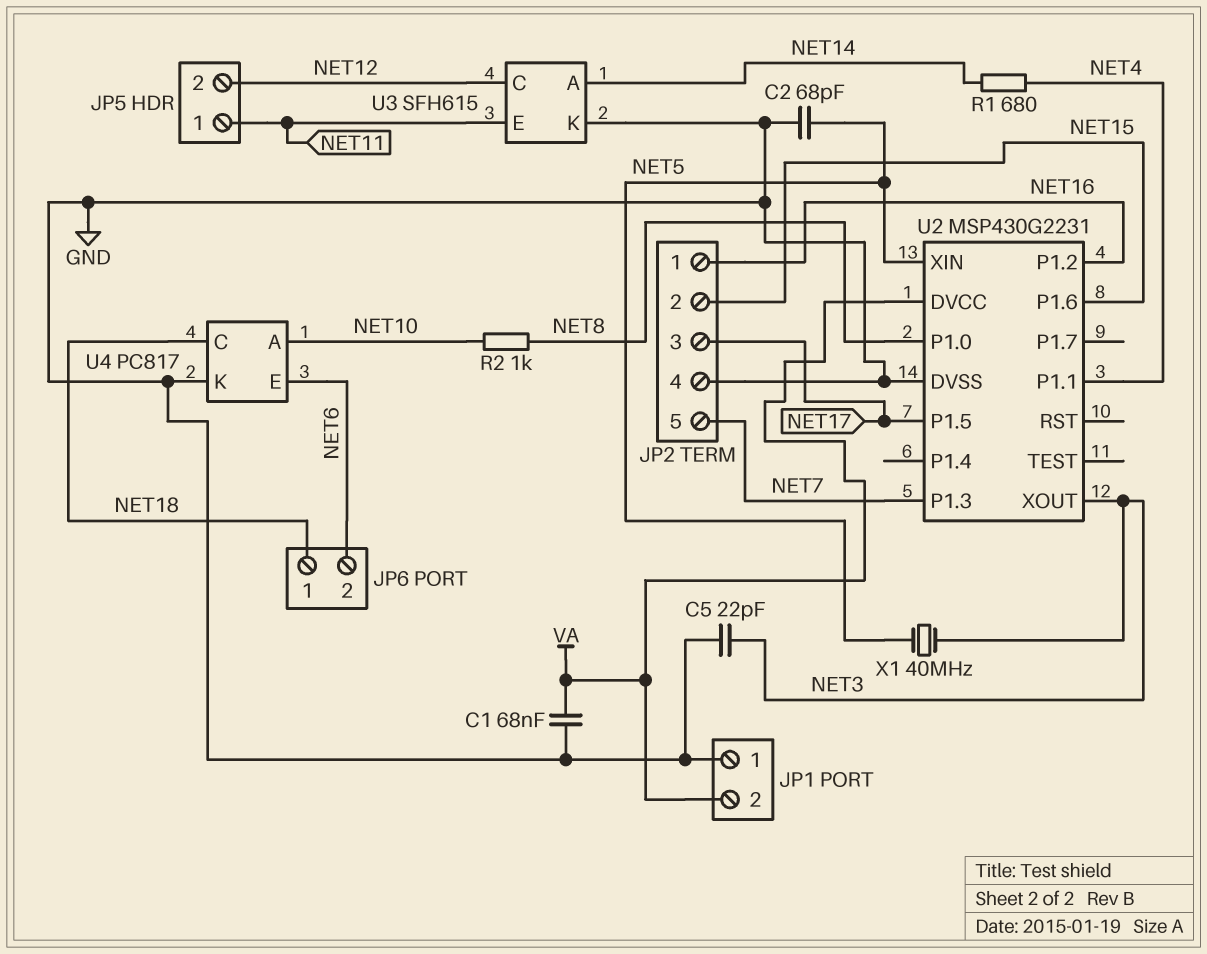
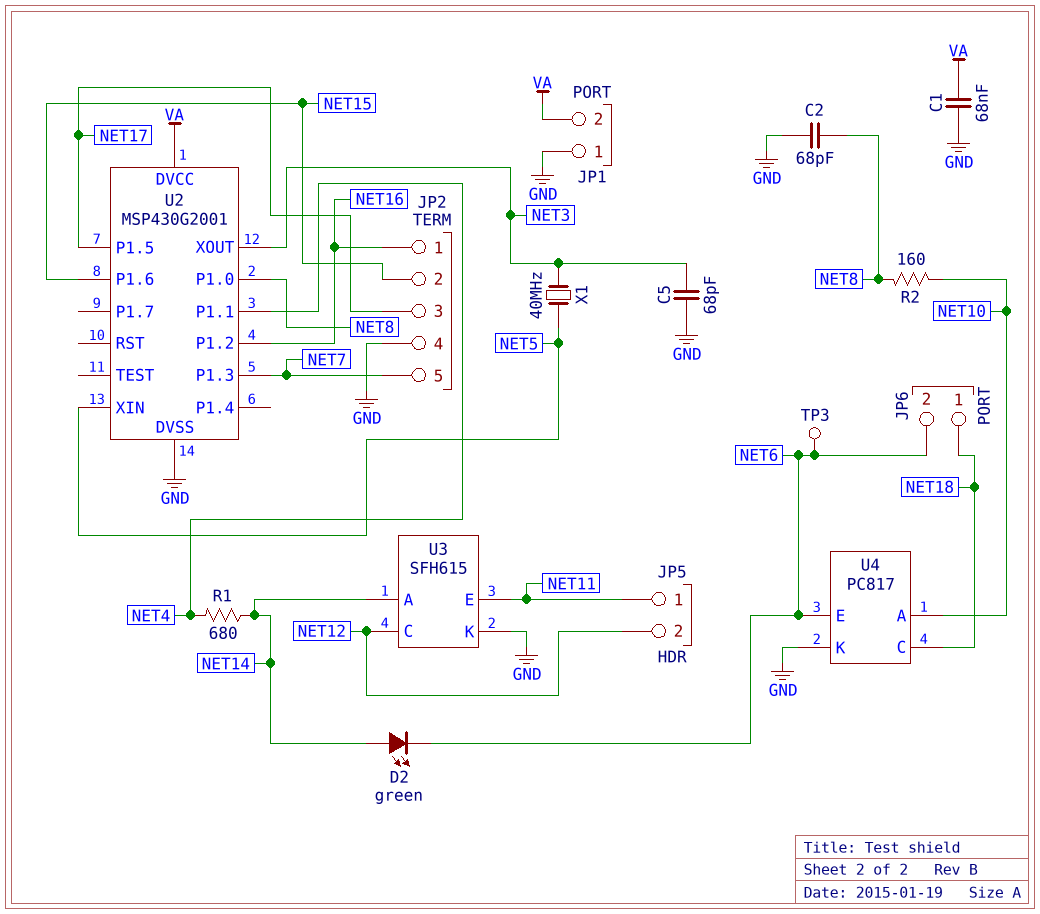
C2: 68pF (GND, NET5) -> 68pF (GND, NET8)
C5: 22pF (GND, NET3) -> 68pF (GND, NET3)
D2: none -> LED green (A NET14, K NET6)
R2: 1k (NET8, NET10) -> 160 (NET8, NET10)
TP3: none -> test point (NET6)
U2: MSP430G2231 -> MSP430G2001

